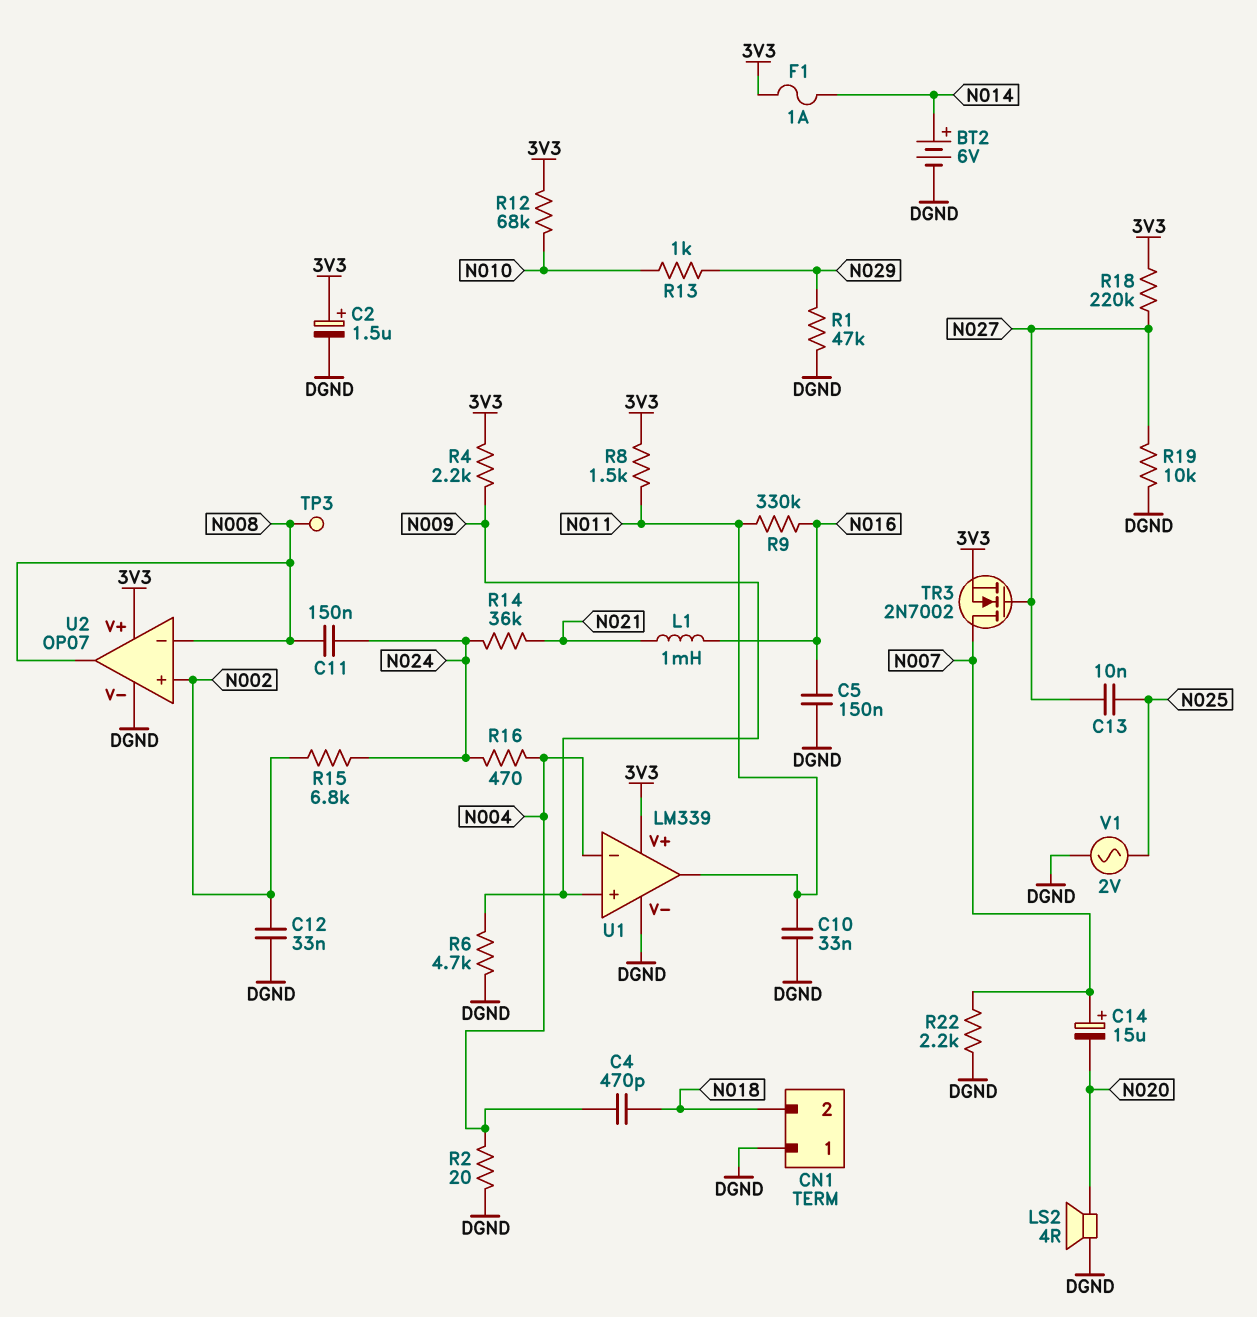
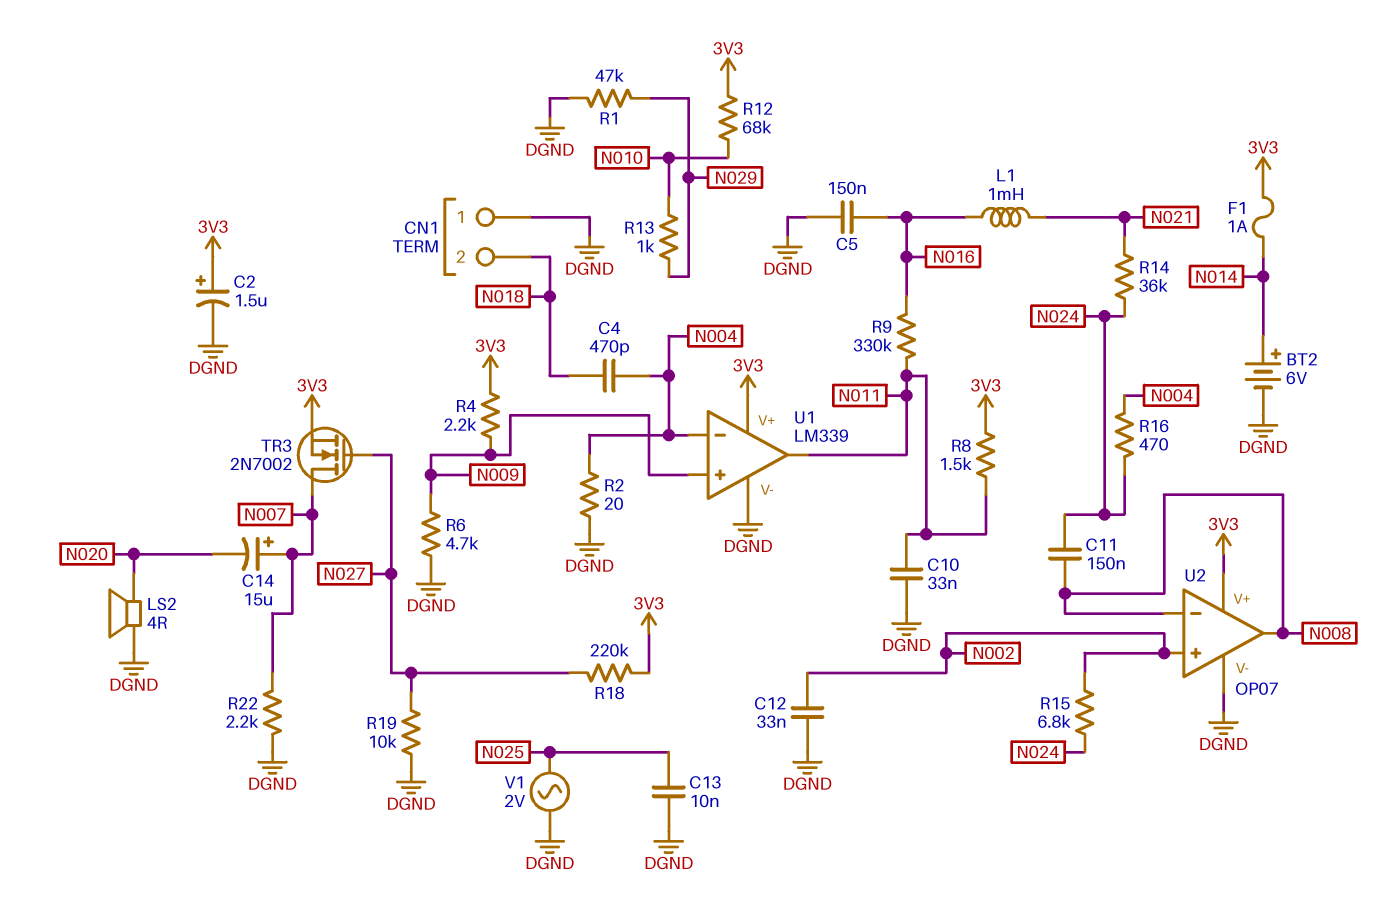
C13: 10nF (N025, N027) -> 10nF (DGND, N025)
TP3: test point (N008) -> none

